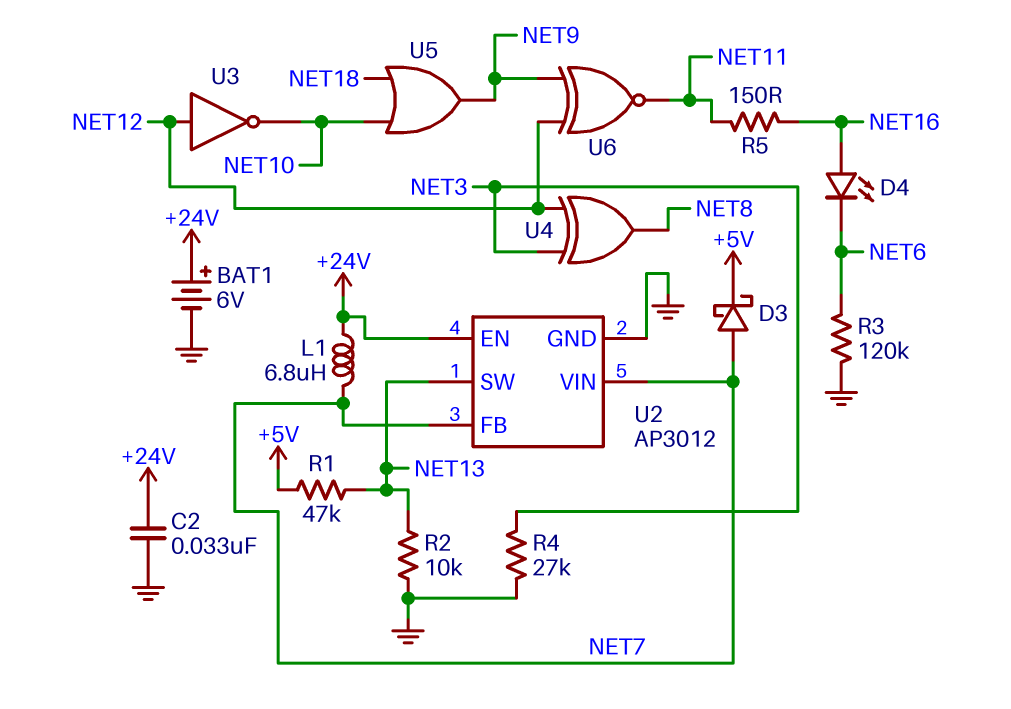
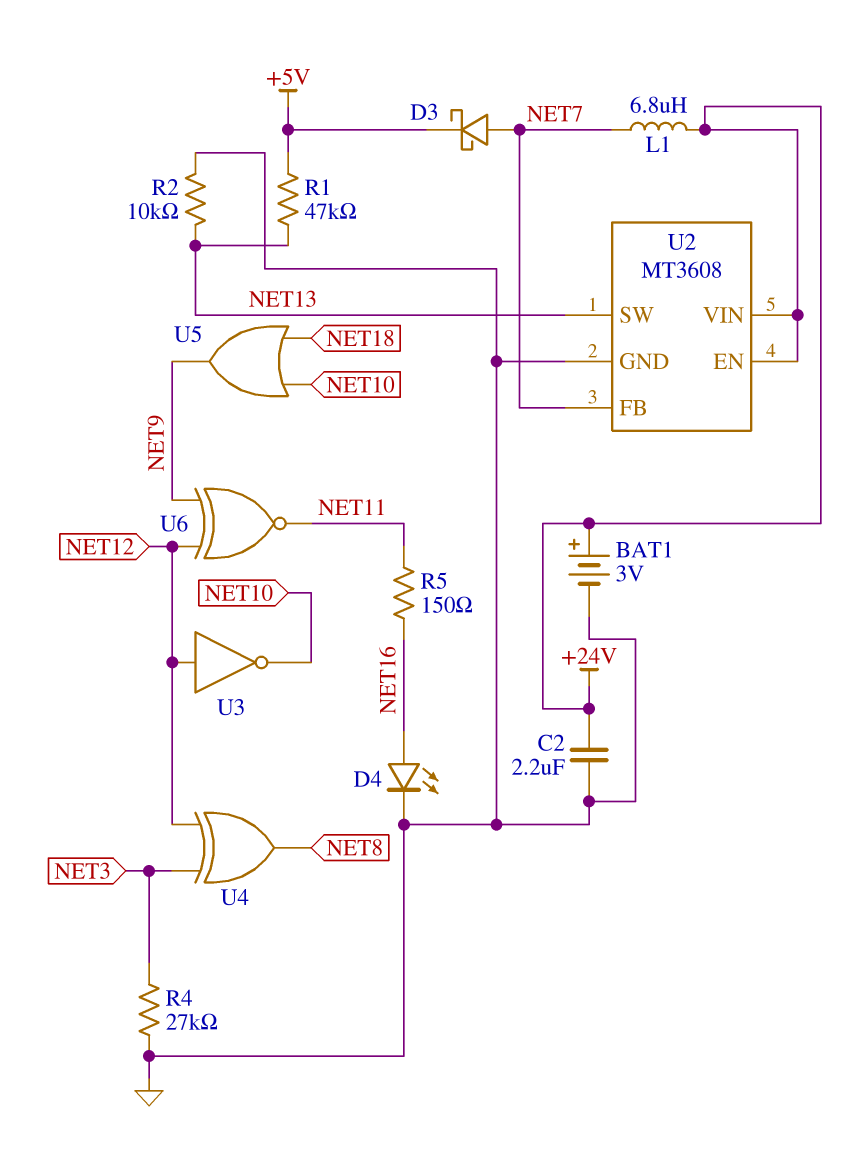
BAT1: 6V (plus +24V, minus GND) -> 3V (plus +24V, minus GND)
C2: 33nF (+24V, GND) -> 2.2uF (+24V, GND)
D4: LED (A NET16, K NET6) -> LED (A NET16, K GND)
R3: 120k (GND, NET6) -> none
U2: AP3012 -> MT3608
U2 pin VIN: NET7 -> +24V

